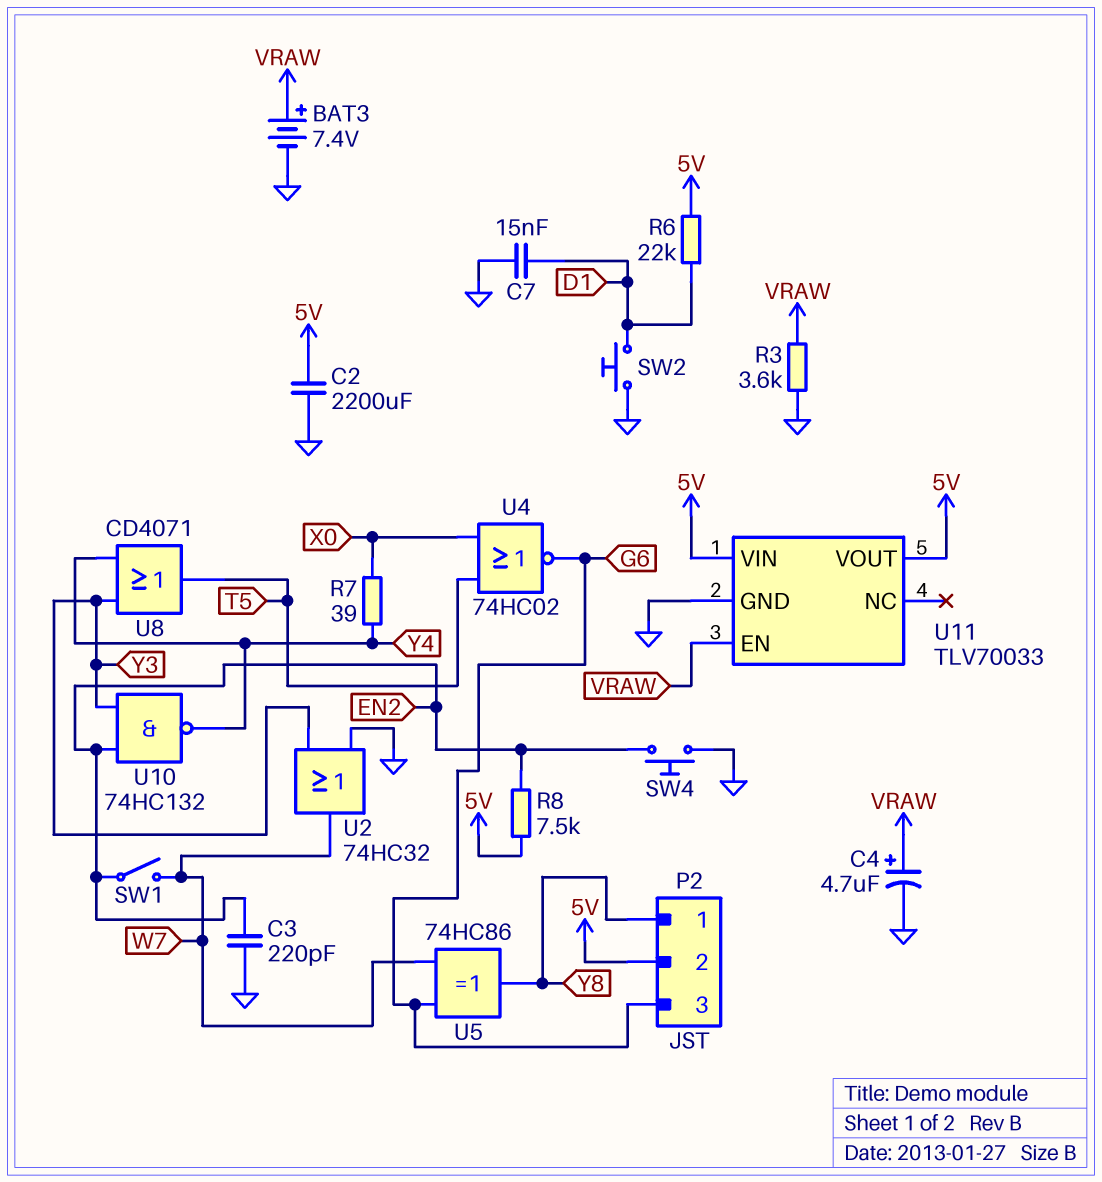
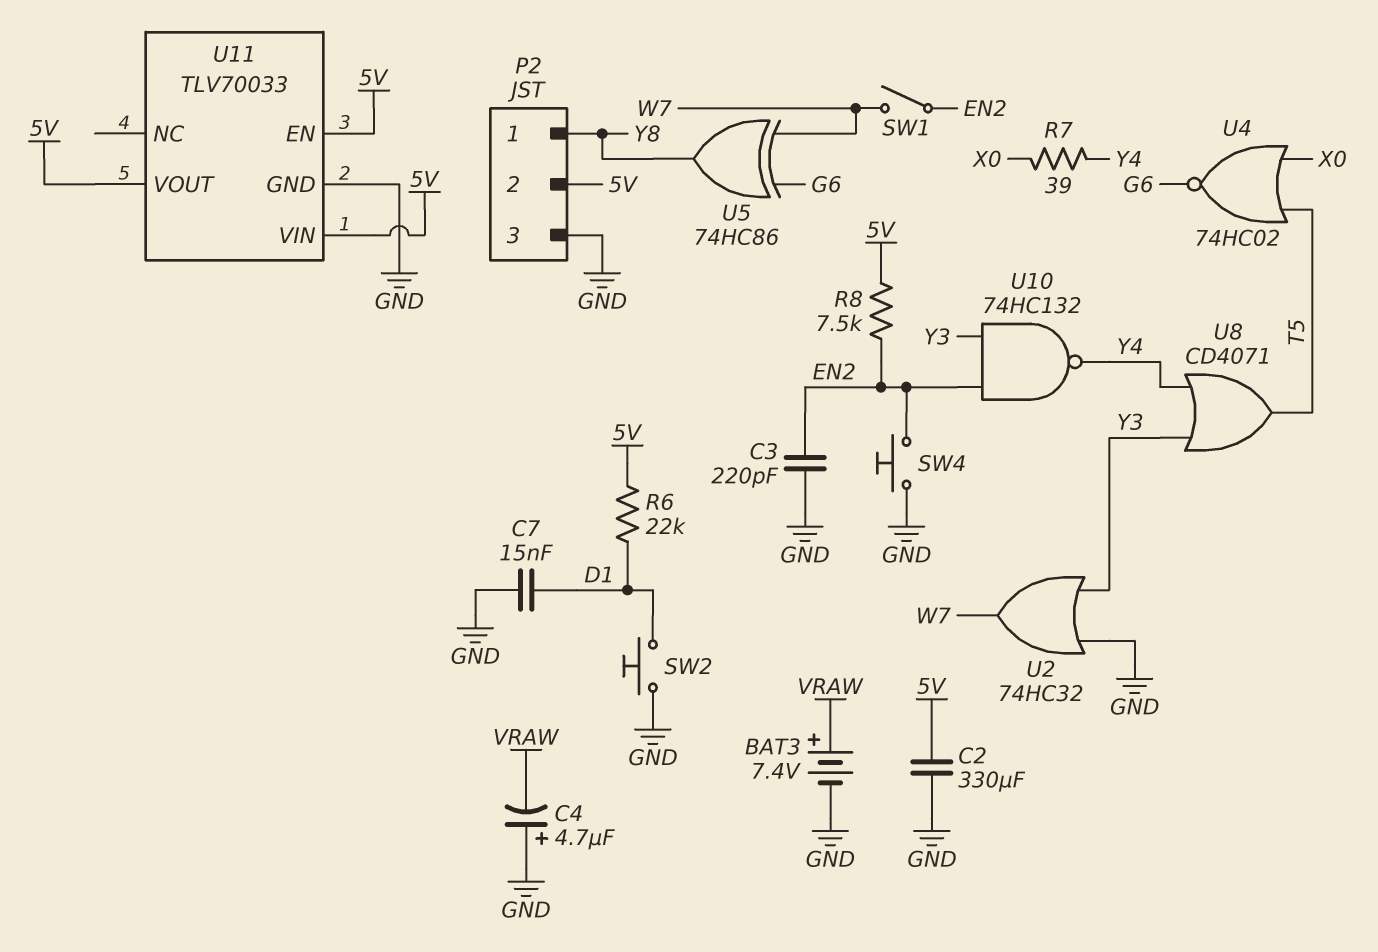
C2: 2200uF (5V, GND) -> 330uF (5V, GND)
C4: 4.7uF (plus VRAW, minus GND) -> 4.7uF (plus GND, minus VRAW)
P2 pin 3: G6 -> GND
R3: 3.6k (GND, VRAW) -> none
U11 pin EN: VRAW -> 5V

